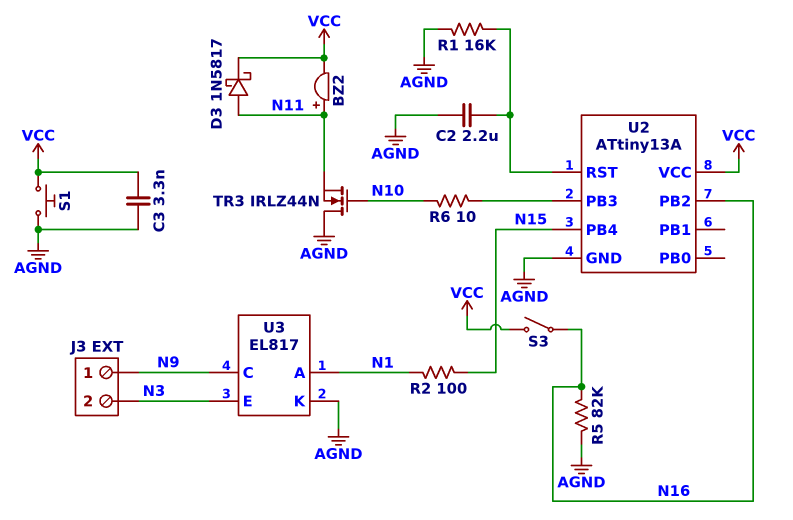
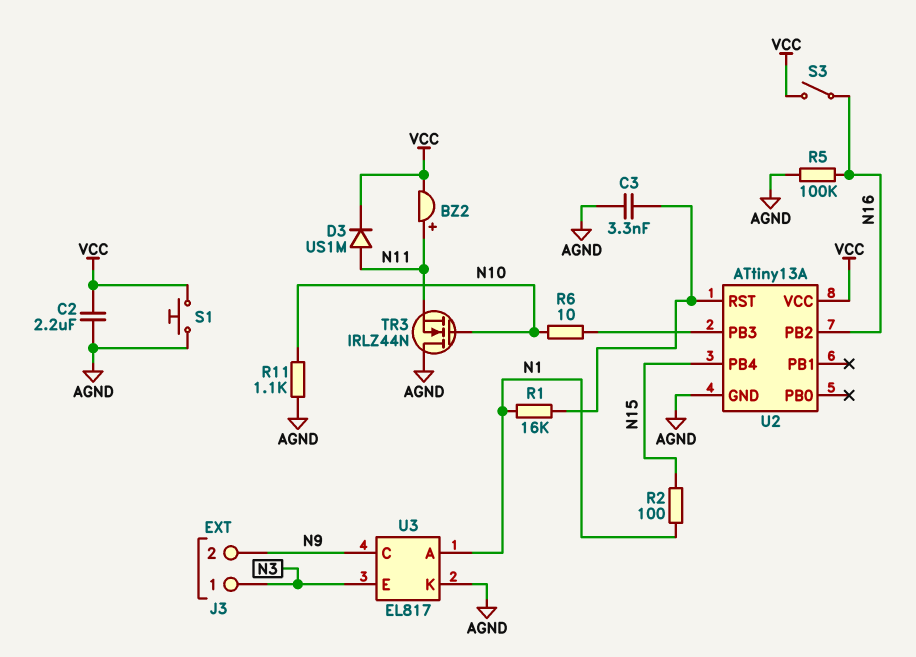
C2: 2.2uF (AGND, U2/RST) -> 2.2uF (AGND, VCC)
C3: 3.3nF (AGND, VCC) -> 3.3nF (AGND, U2/RST)
D3: schottky 1N5817 (A N11, K VCC) -> diode US1M (A N11, K VCC)
J3 pin 1: N9 -> N3
J3 pin 2: N3 -> N9
R1: 16k (AGND, U2/RST) -> 16k (N1, U2/RST)
R5: 82k (AGND, N16) -> 100k (AGND, N16)
R11: none -> 1.1k (AGND, N10)

